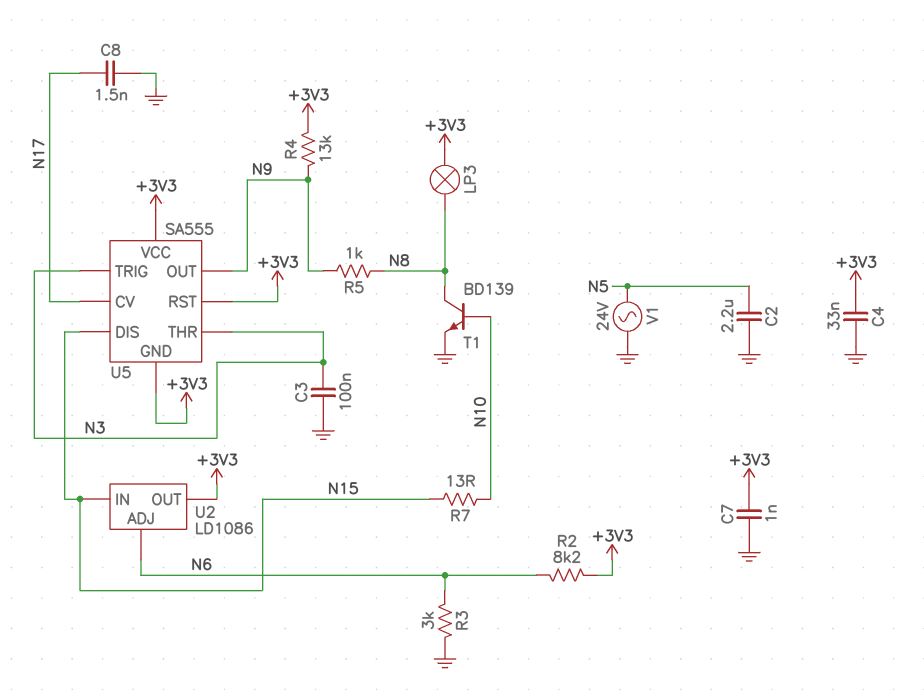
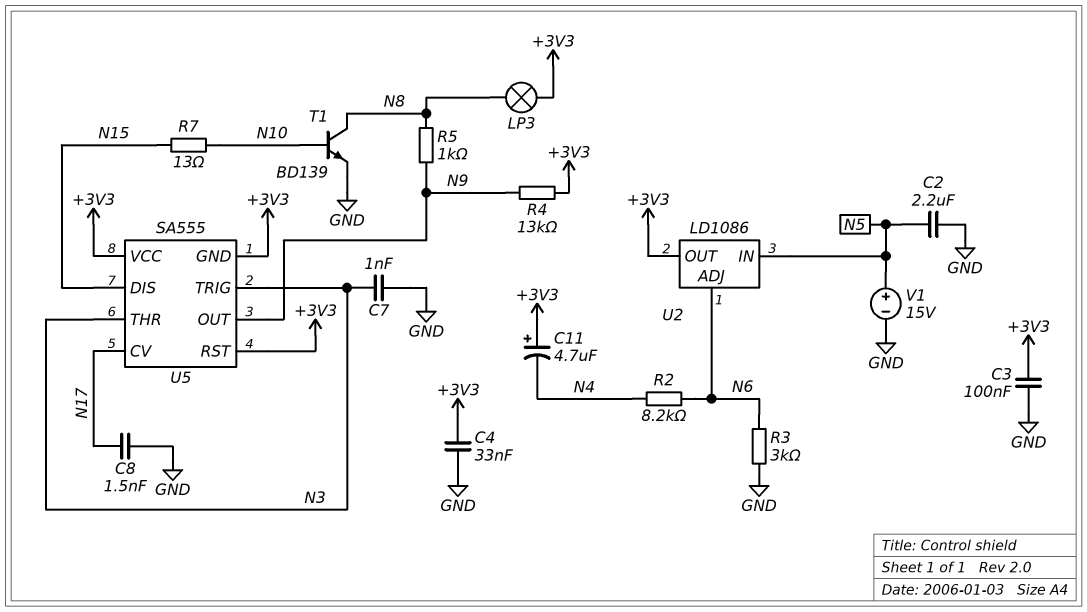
C3: 100nF (GND, N3) -> 100nF (+3V3, GND)
C7: 1nF (+3V3, GND) -> 1nF (GND, N3)
C11: none -> 4.7uF (plus +3V3, minus N4)
R2: 8.2k (+3V3, N6) -> 8.2k (N4, N6)
U2 pin IN: N15 -> N5
V1: AC 24V (GND, N5) -> 15V (plus N5, minus GND)

